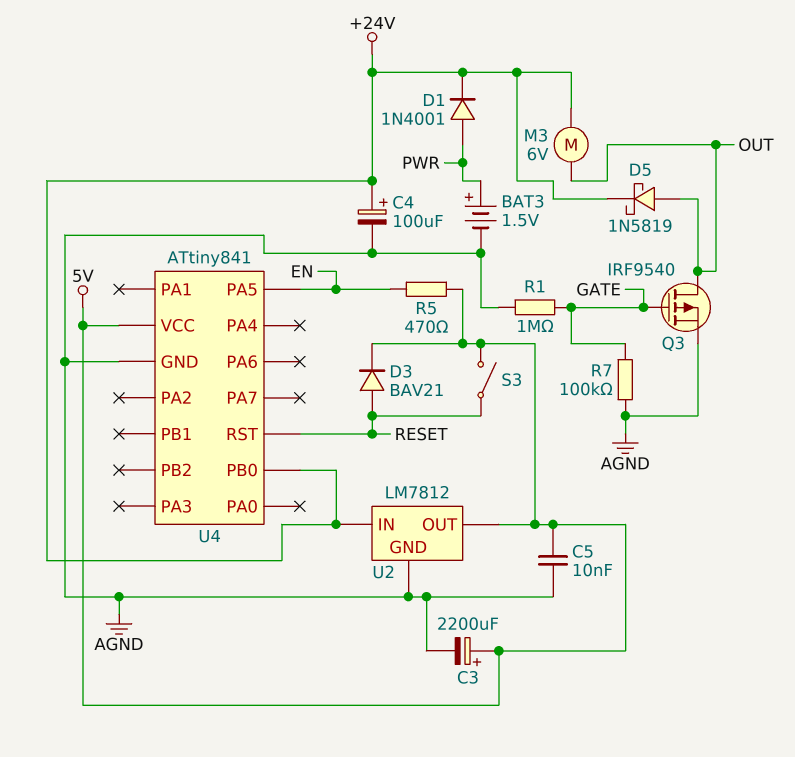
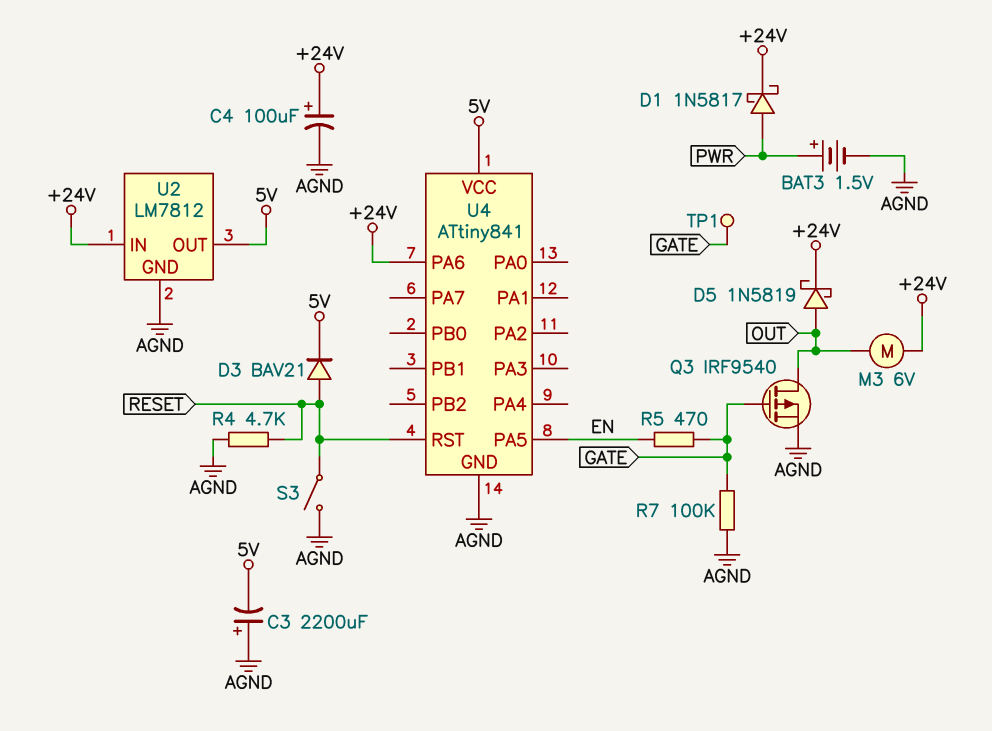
C3: 2200uF (plus 5V, minus AGND) -> 2200uF (plus AGND, minus 5V)
C5: 10nF (5V, AGND) -> none
D1: diode 1N4001 (A PWR, K +24V) -> schottky 1N5817 (A PWR, K +24V)
R1: 1M (AGND, GATE) -> none
R4: none -> 4.7k (AGND, RESET)
R5: 470 (5V, EN) -> 470 (EN, GATE)
S3: switch (5V, RESET) -> switch (AGND, RESET)
TP1: none -> test point (GATE)
U4 pin PA6: none -> +24V
U4 pin PB0: +24V -> none

